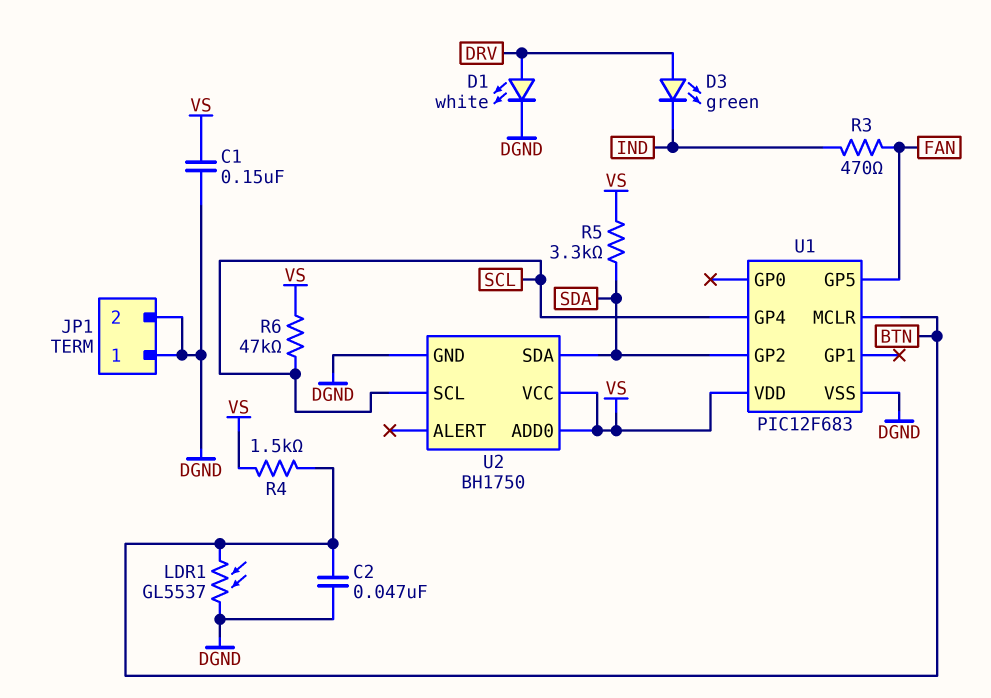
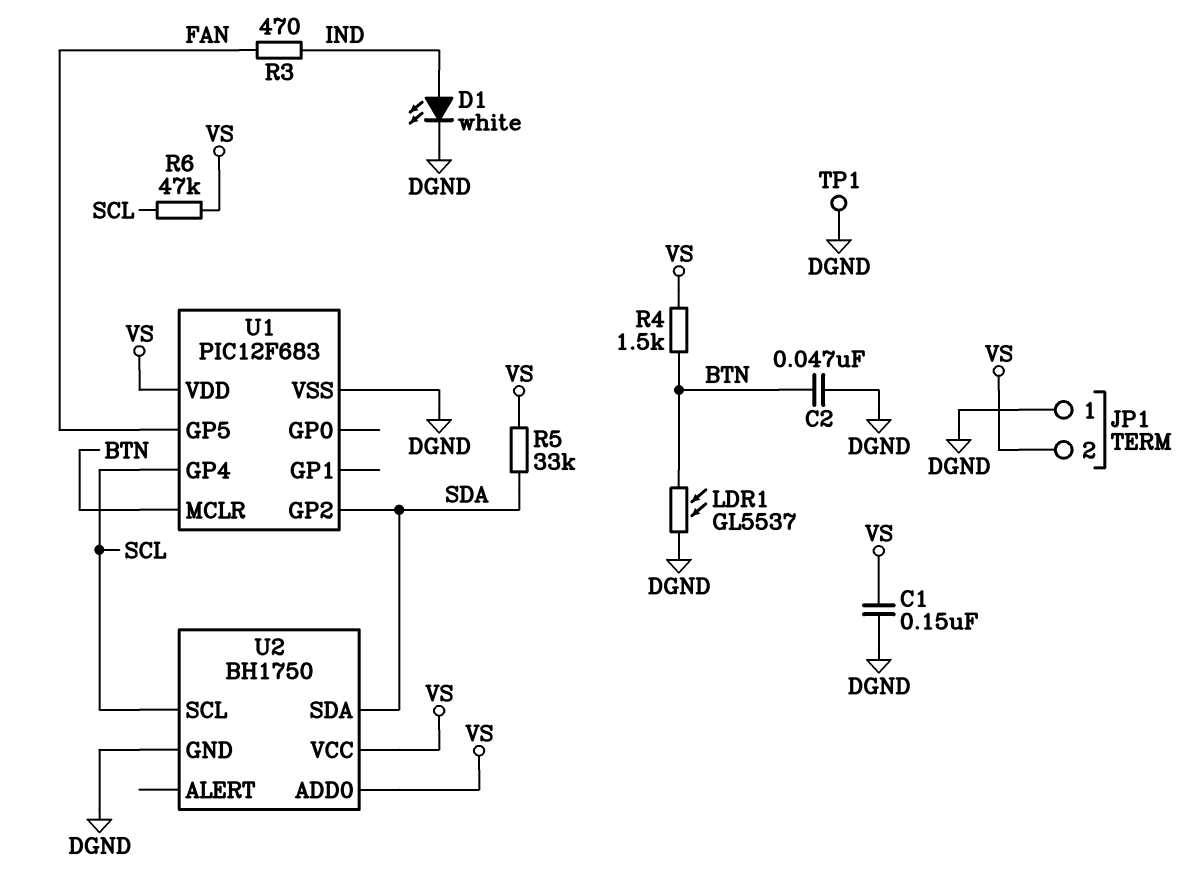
D1: LED white (A DRV, K DGND) -> LED white (A IND, K DGND)
D3: LED green (A DRV, K IND) -> none
JP1 pin 2: DGND -> VS
R5: 3.3k (SDA, VS) -> 33k (SDA, VS)
TP1: none -> test point (DGND)

